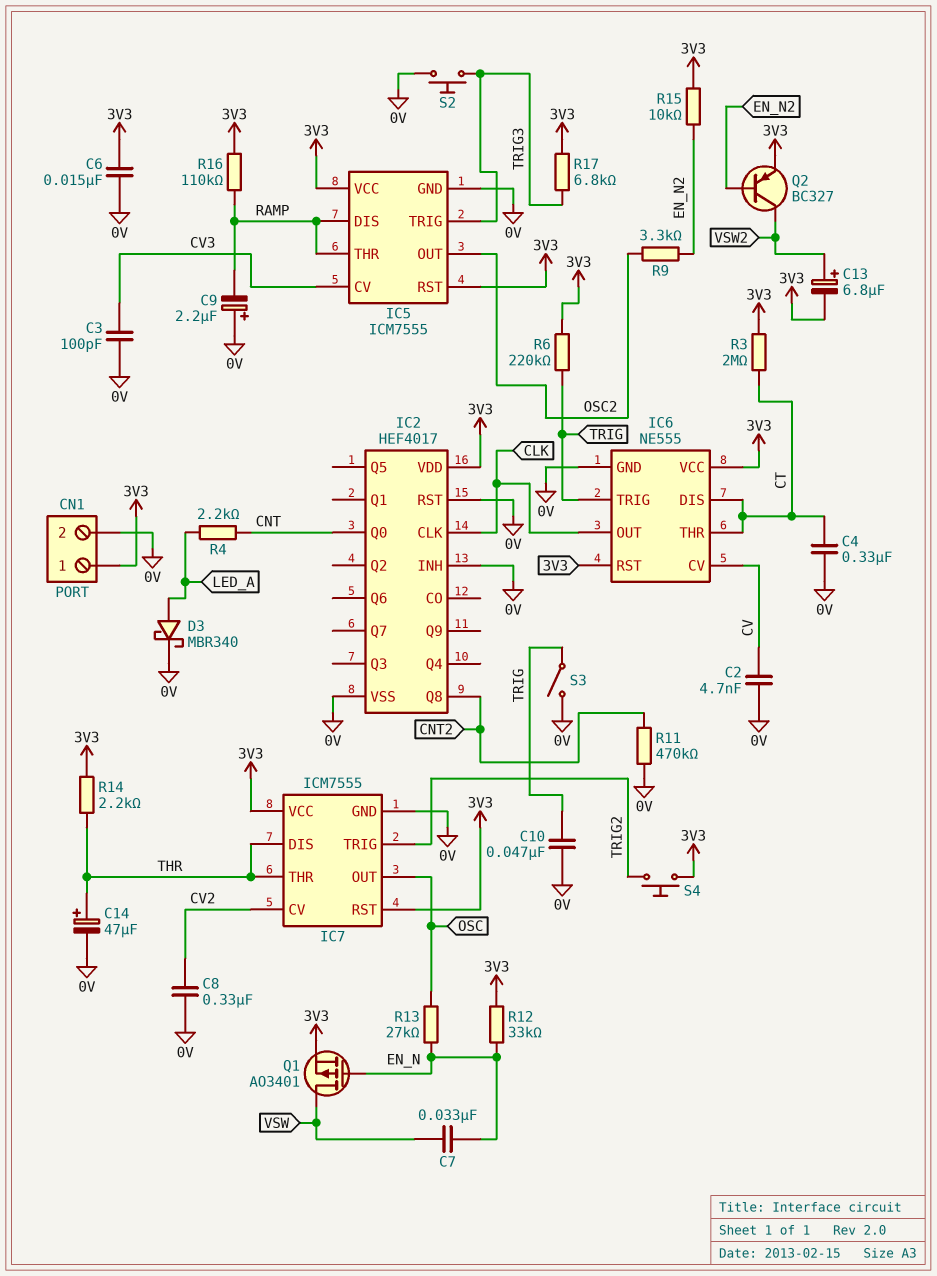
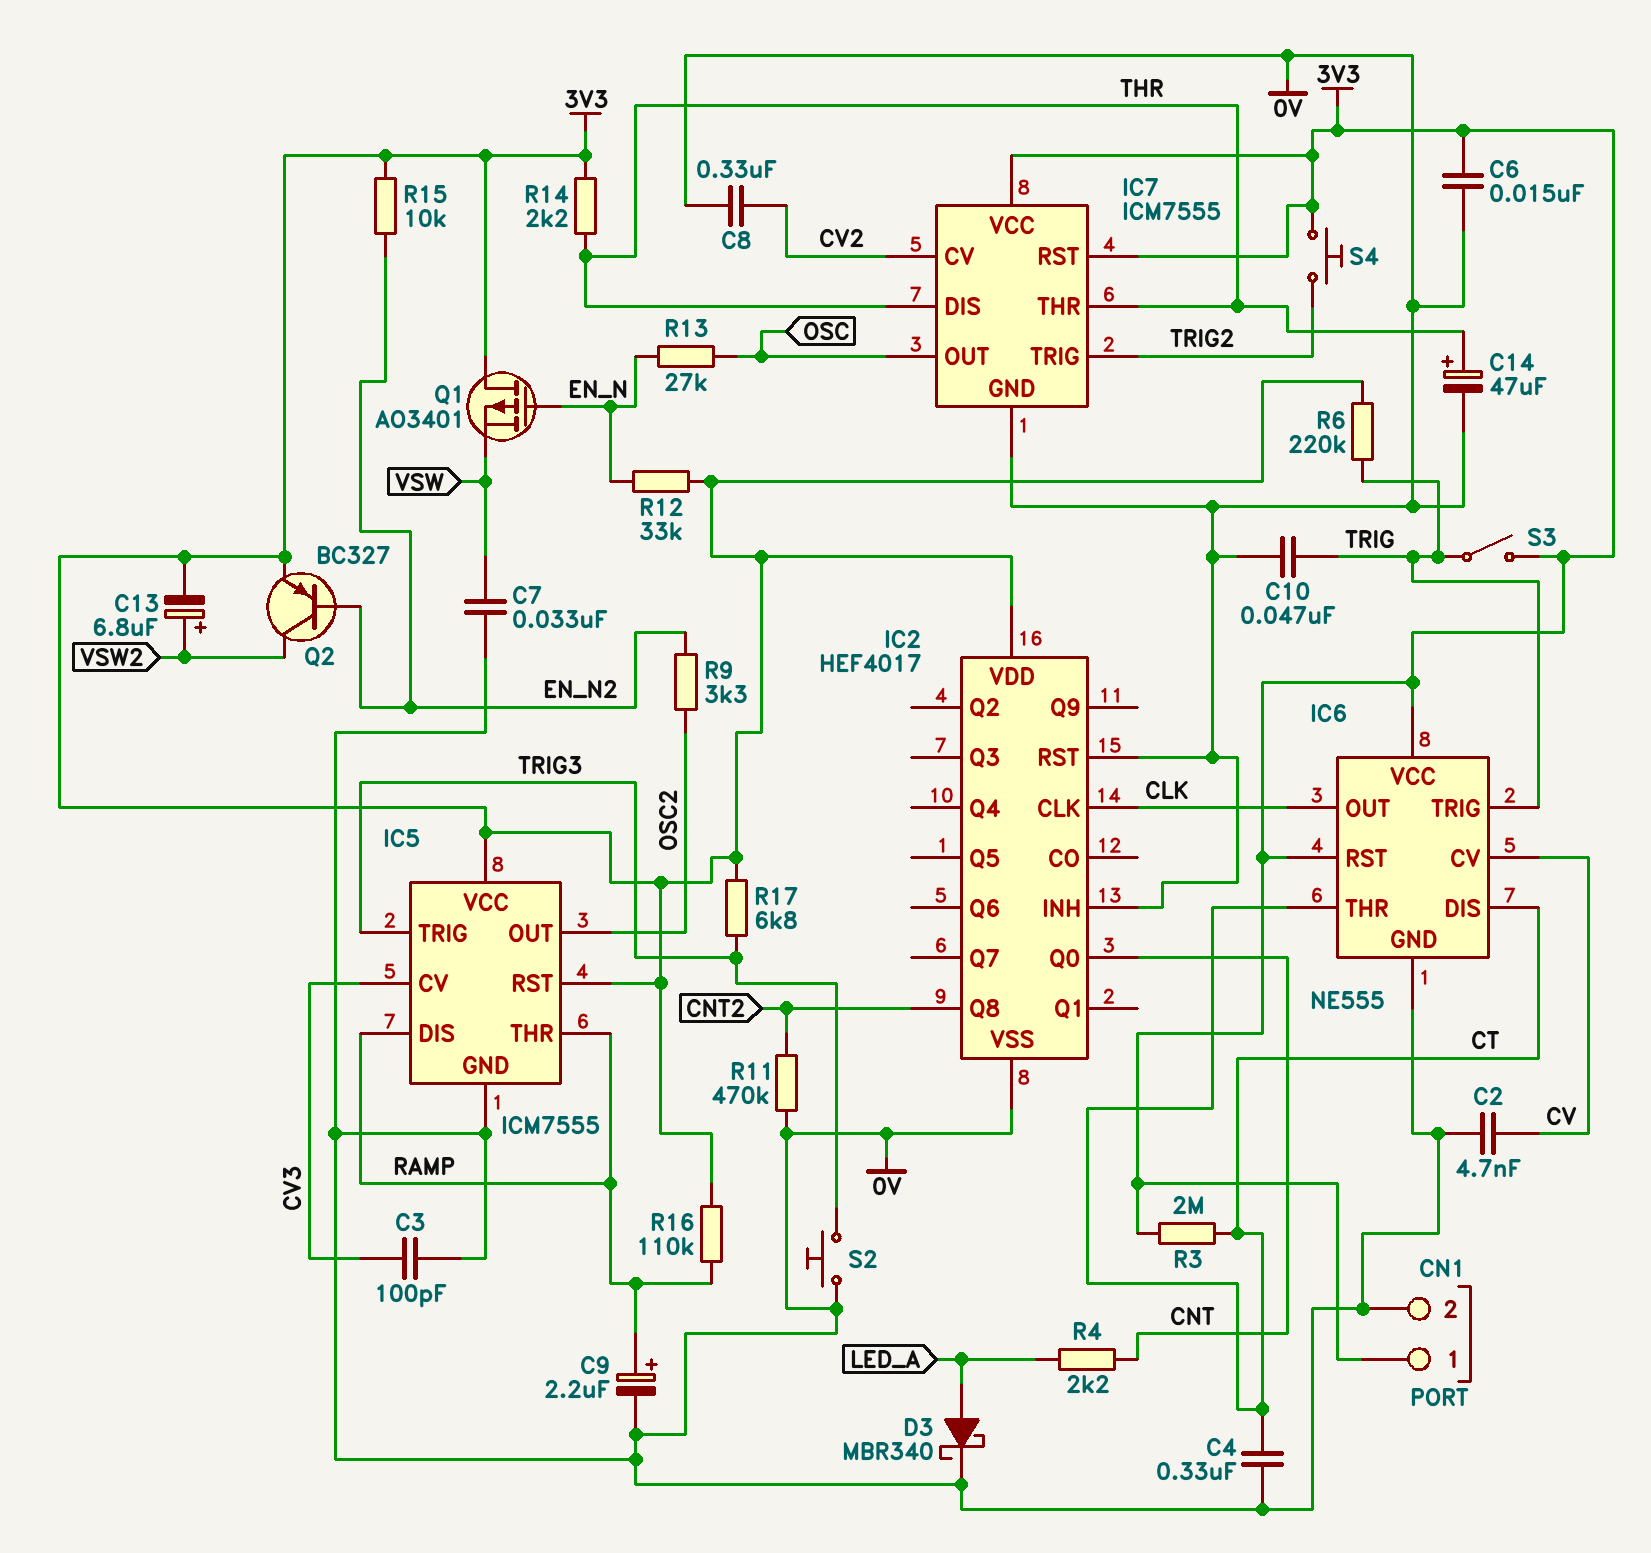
C7: 33nF (EN_N, VSW) -> 33nF (0V, VSW)
C9: 2.2uF (plus 0V, minus RAMP) -> 2.2uF (plus RAMP, minus 0V)
Q1: PMOS AO3401 (G EN_N, D VSW, S 3V3) -> PMOS AO3401 (G EN_N, D 3V3, S VSW)
S3: switch (0V, TRIG) -> switch (3V3, TRIG)

